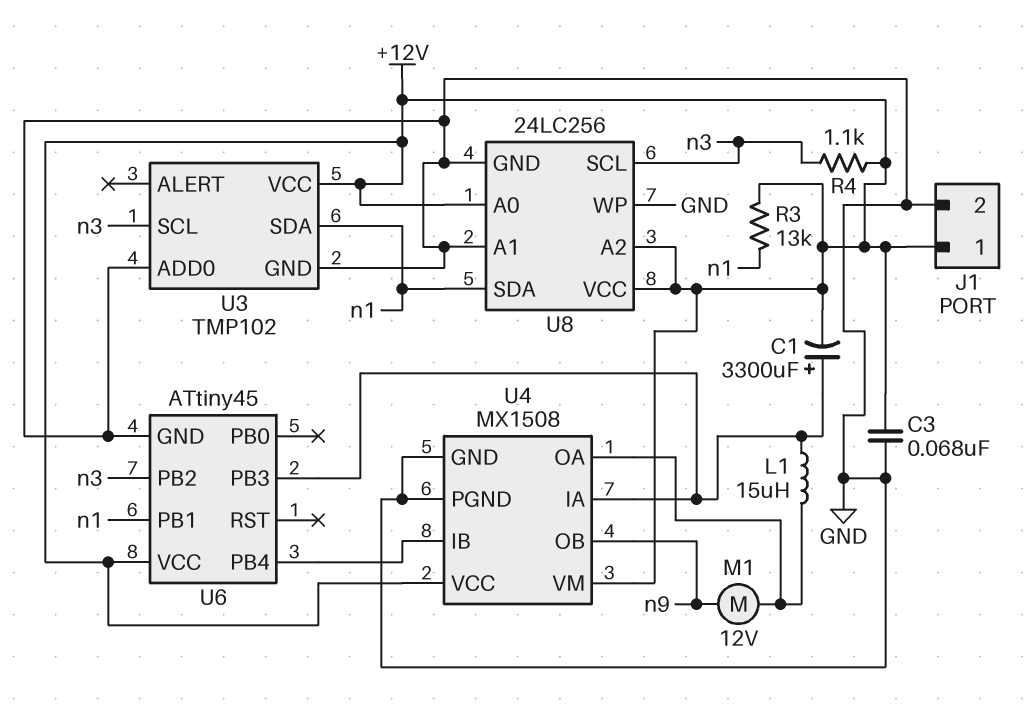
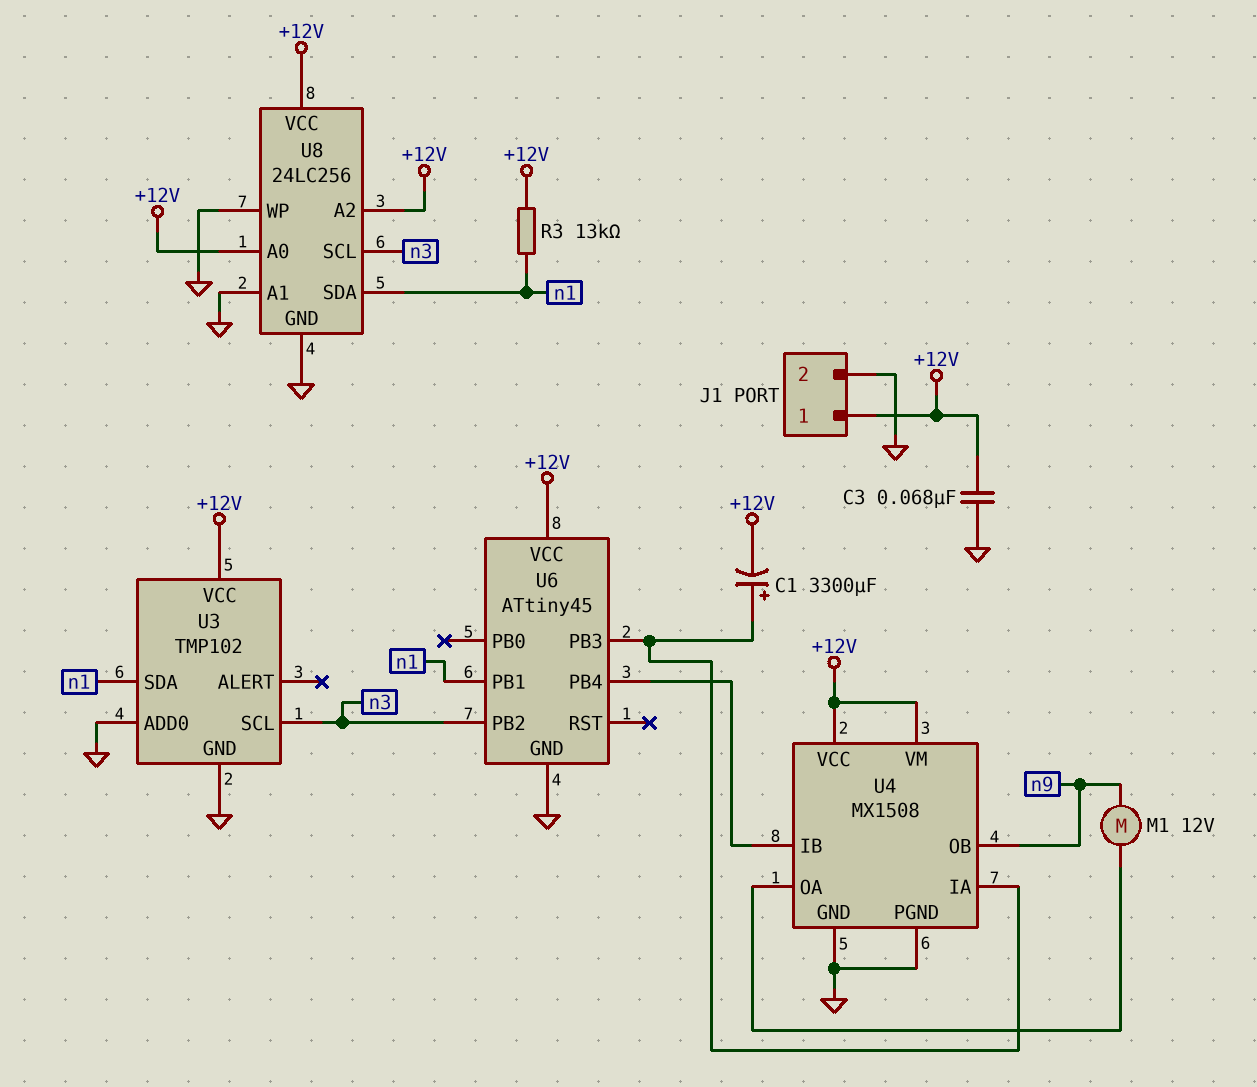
L1: 15uH (U4/IA, U4/OA) -> none
R4: 1.1k (+12V, n3) -> none

